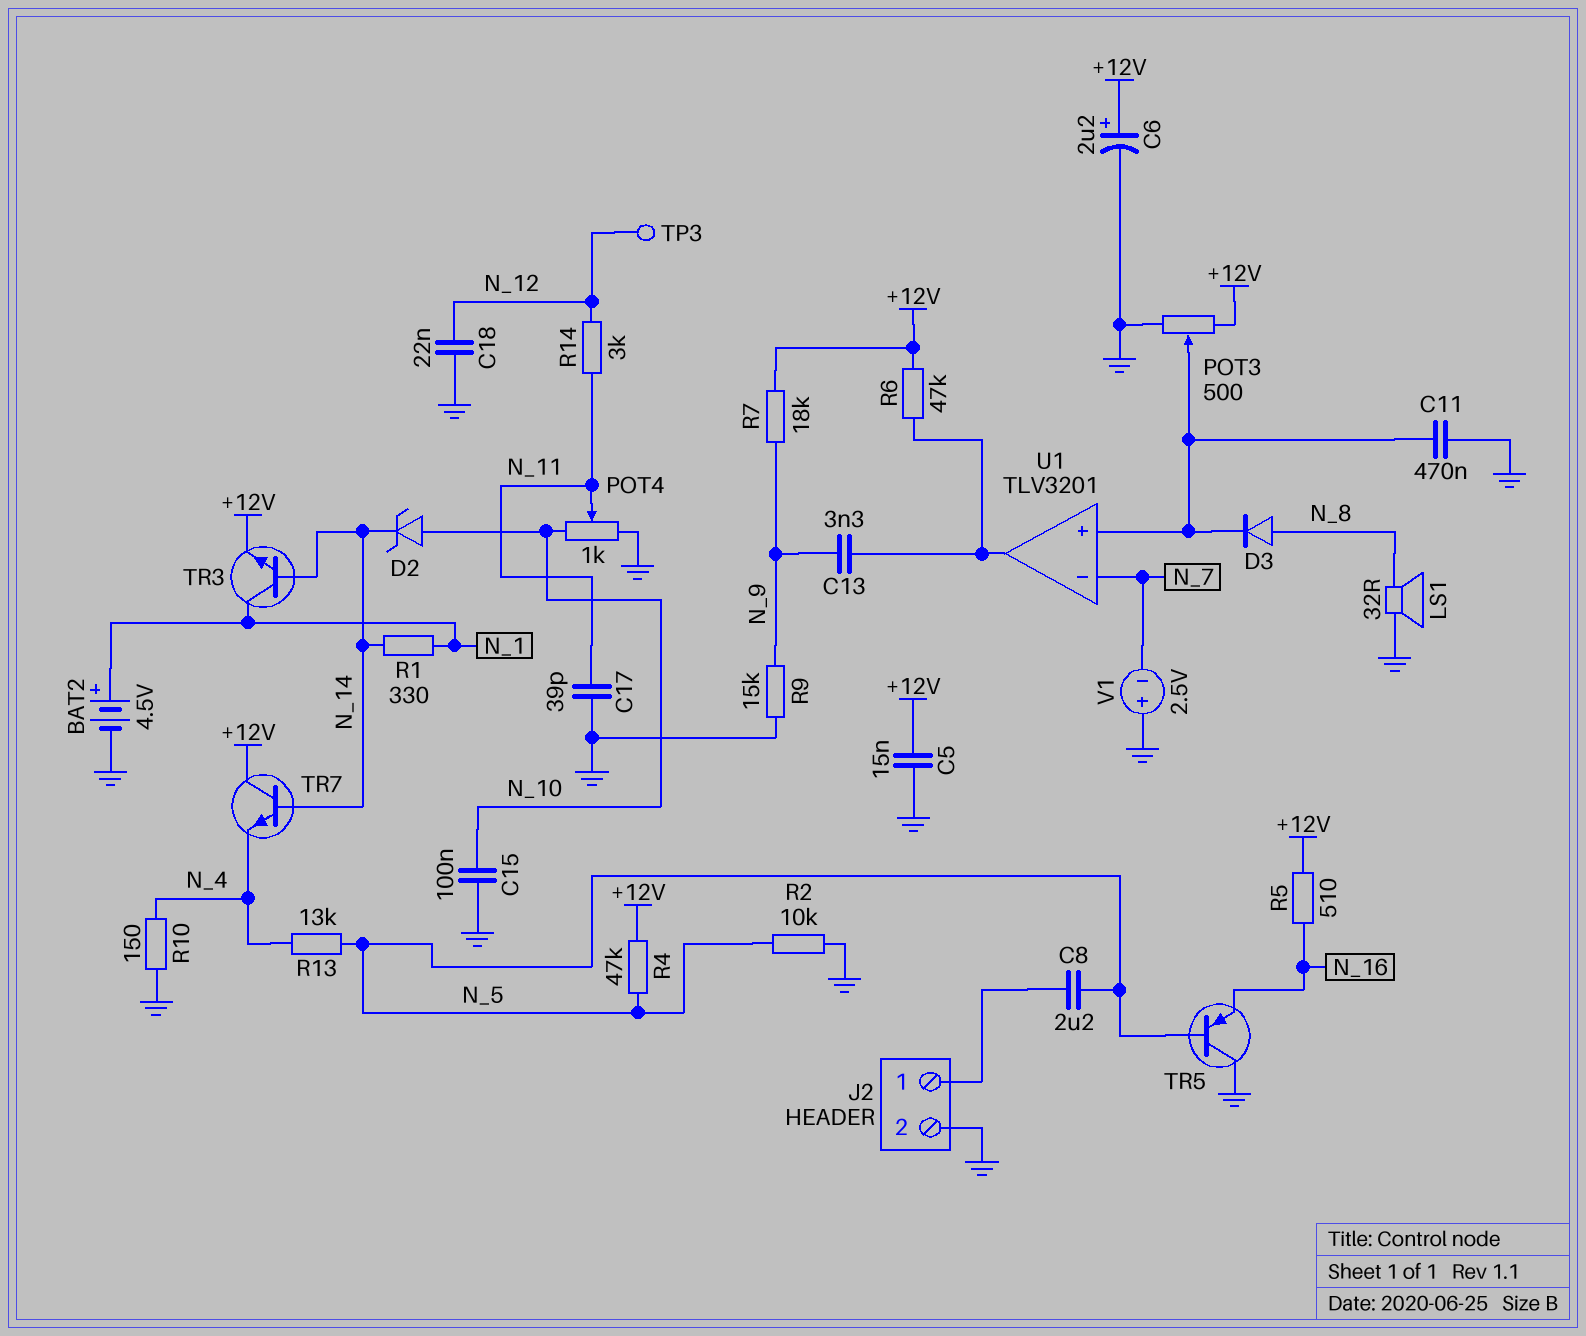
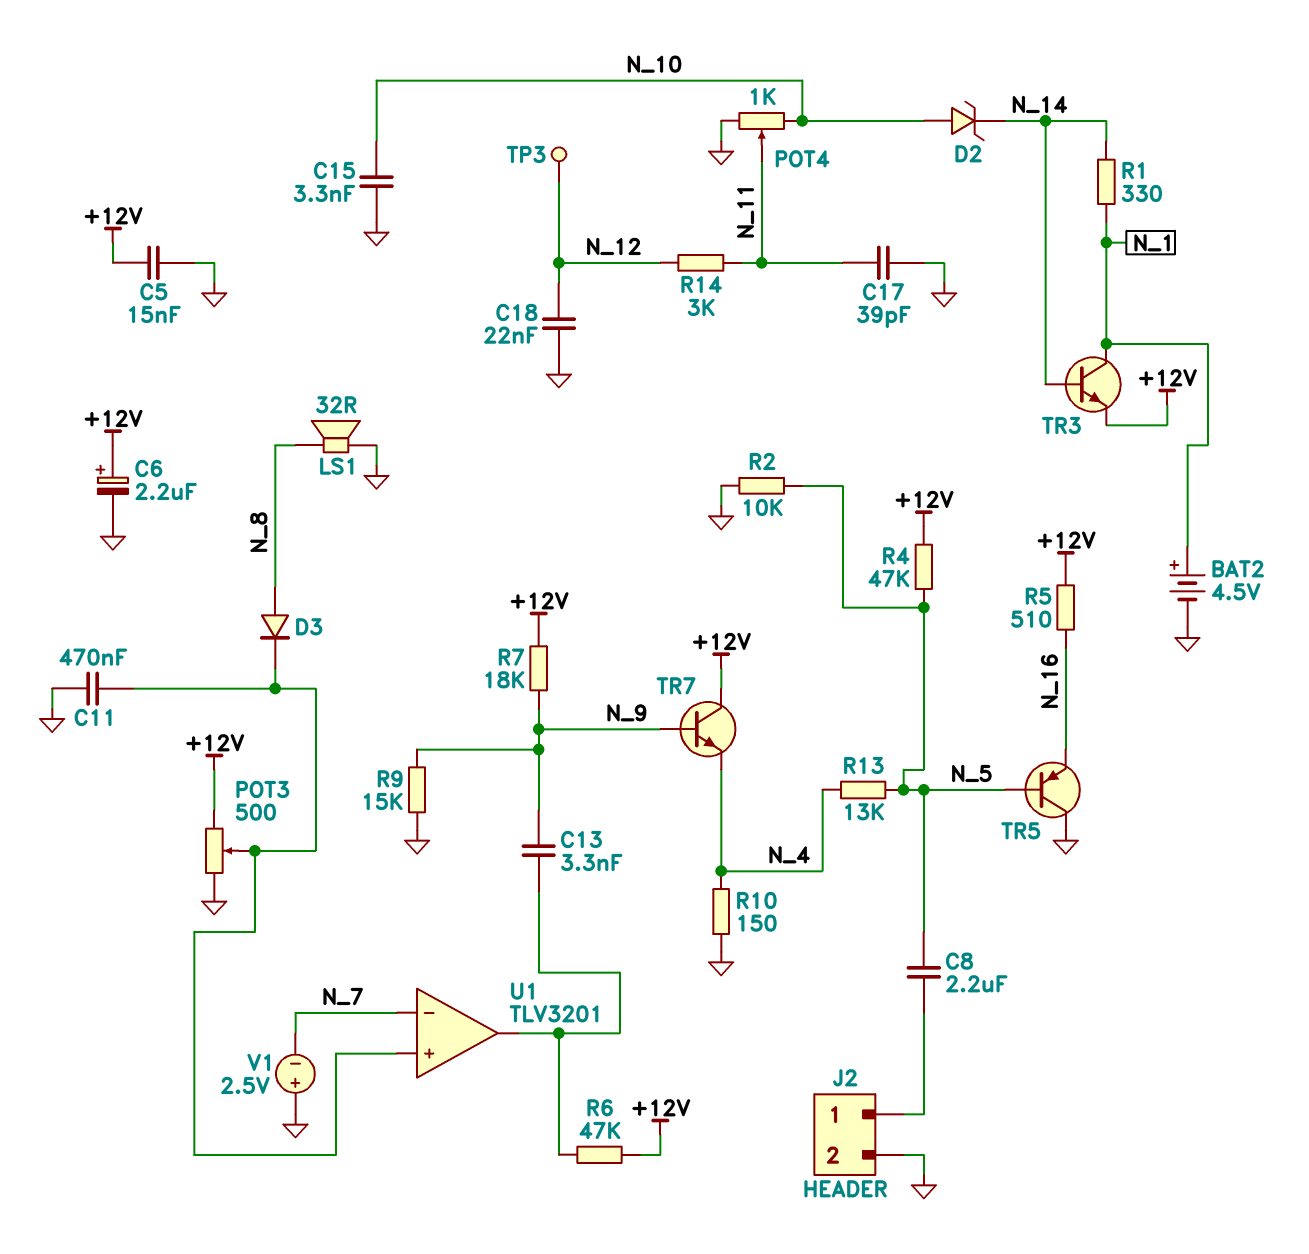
C15: 100nF (GND, N_10) -> 3.3nF (GND, N_10)
TR7: NPN (B N_14, C +12V, E N_4) -> NPN (B N_9, C +12V, E N_4)

